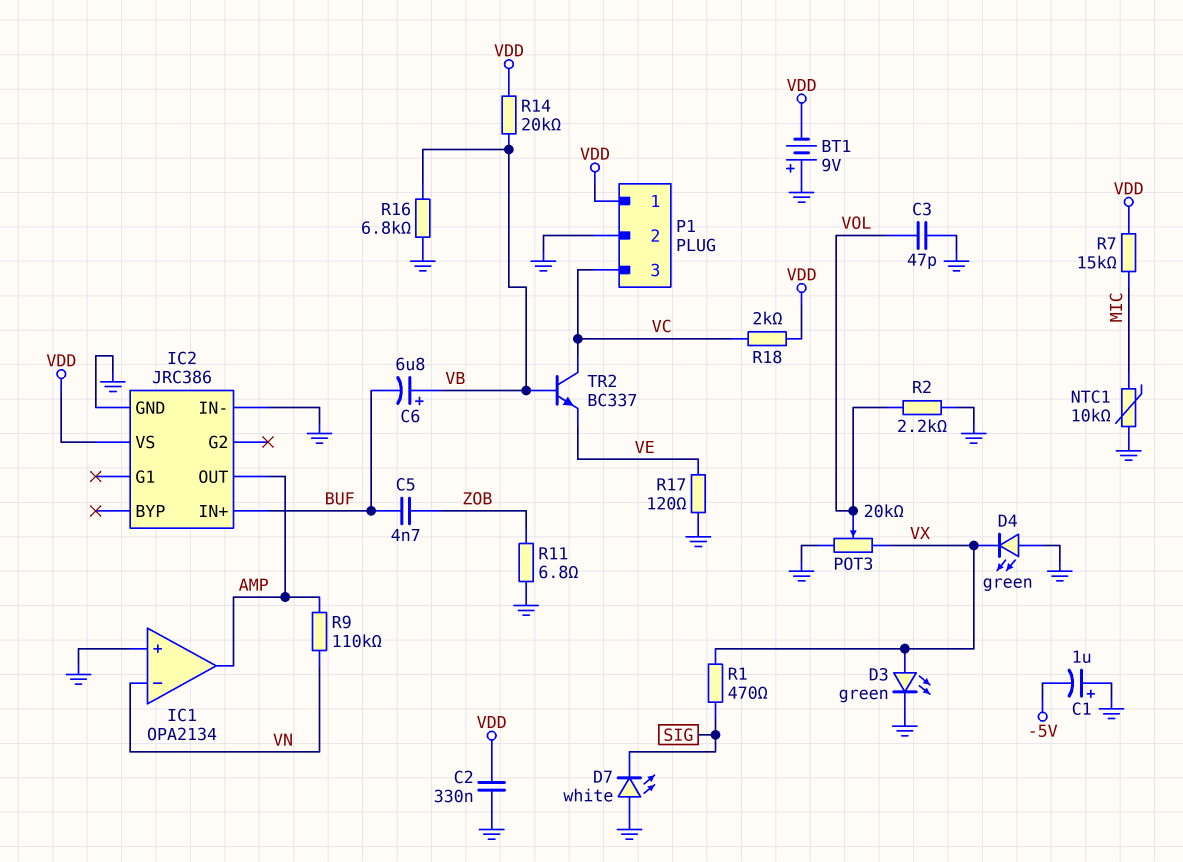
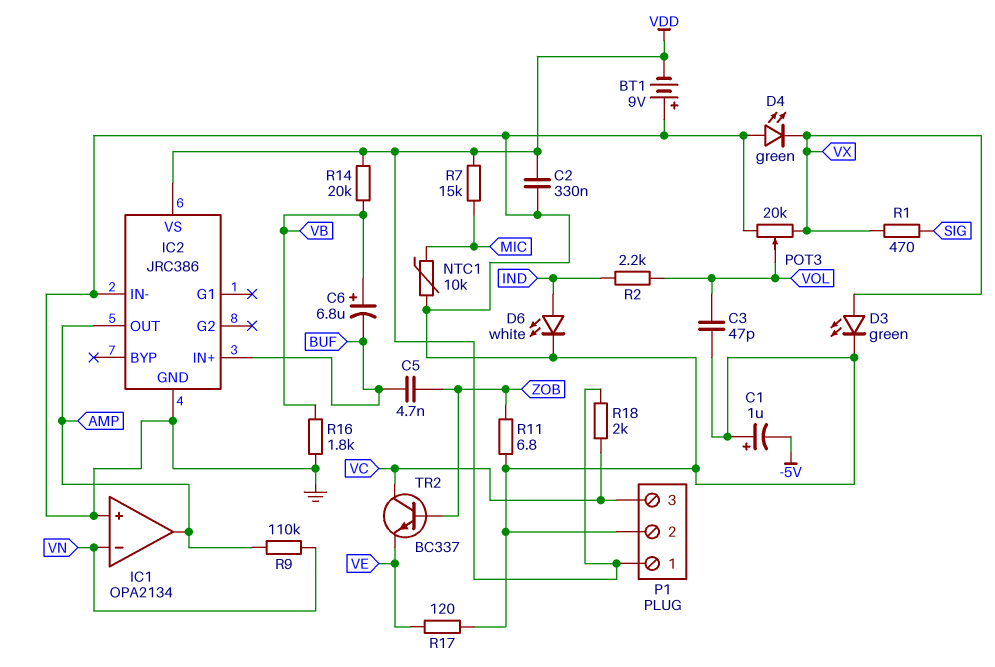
D6: none -> LED white (A IND, K GND)
D7: LED white (A GND, K SIG) -> none
R2: 2.2k (GND, VOL) -> 2.2k (IND, VOL)
R16: 6.8k (GND, VB) -> 1.8k (GND, VB)
TR2: NPN BC337 (B VB, C VC, E VE) -> NPN BC337 (B ZOB, C VC, E VE)

